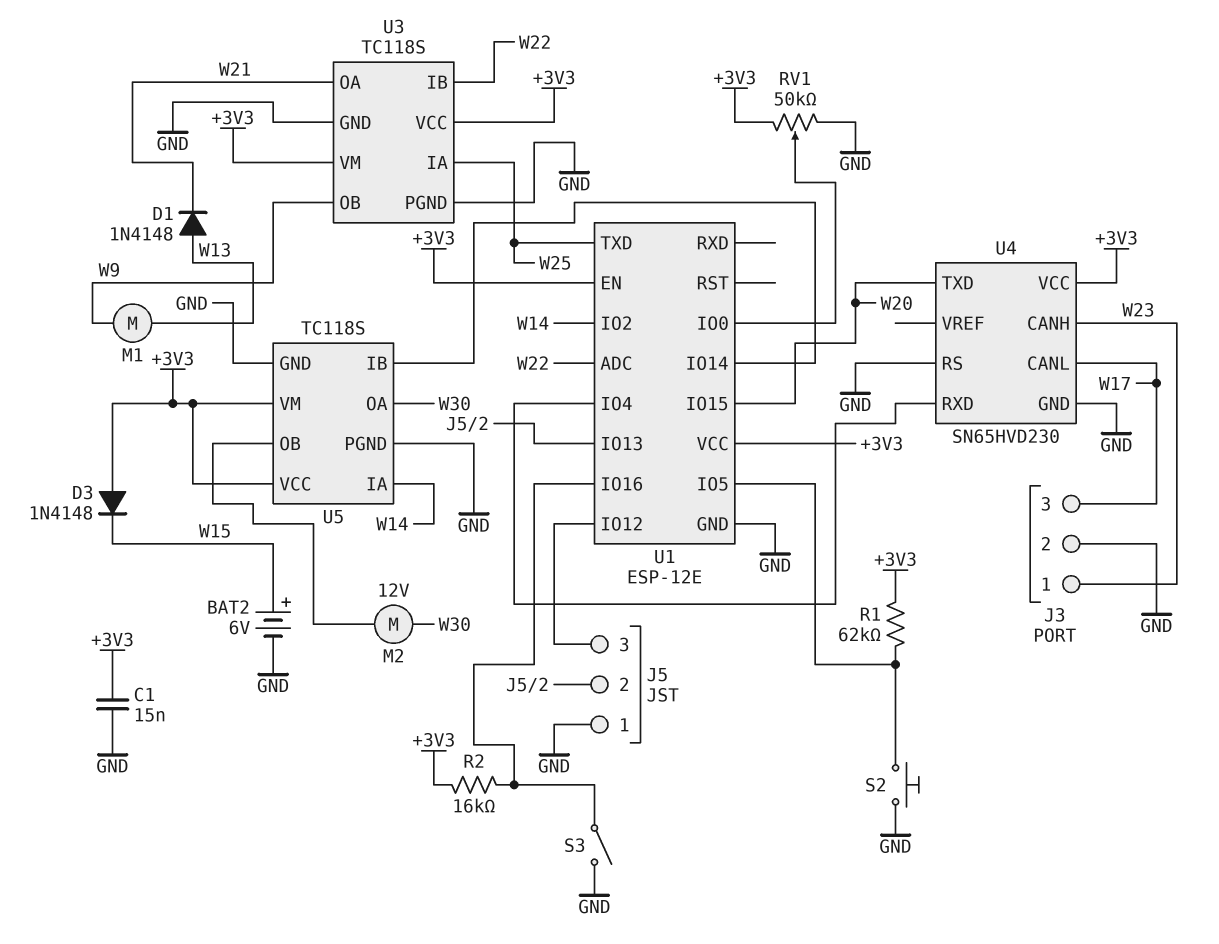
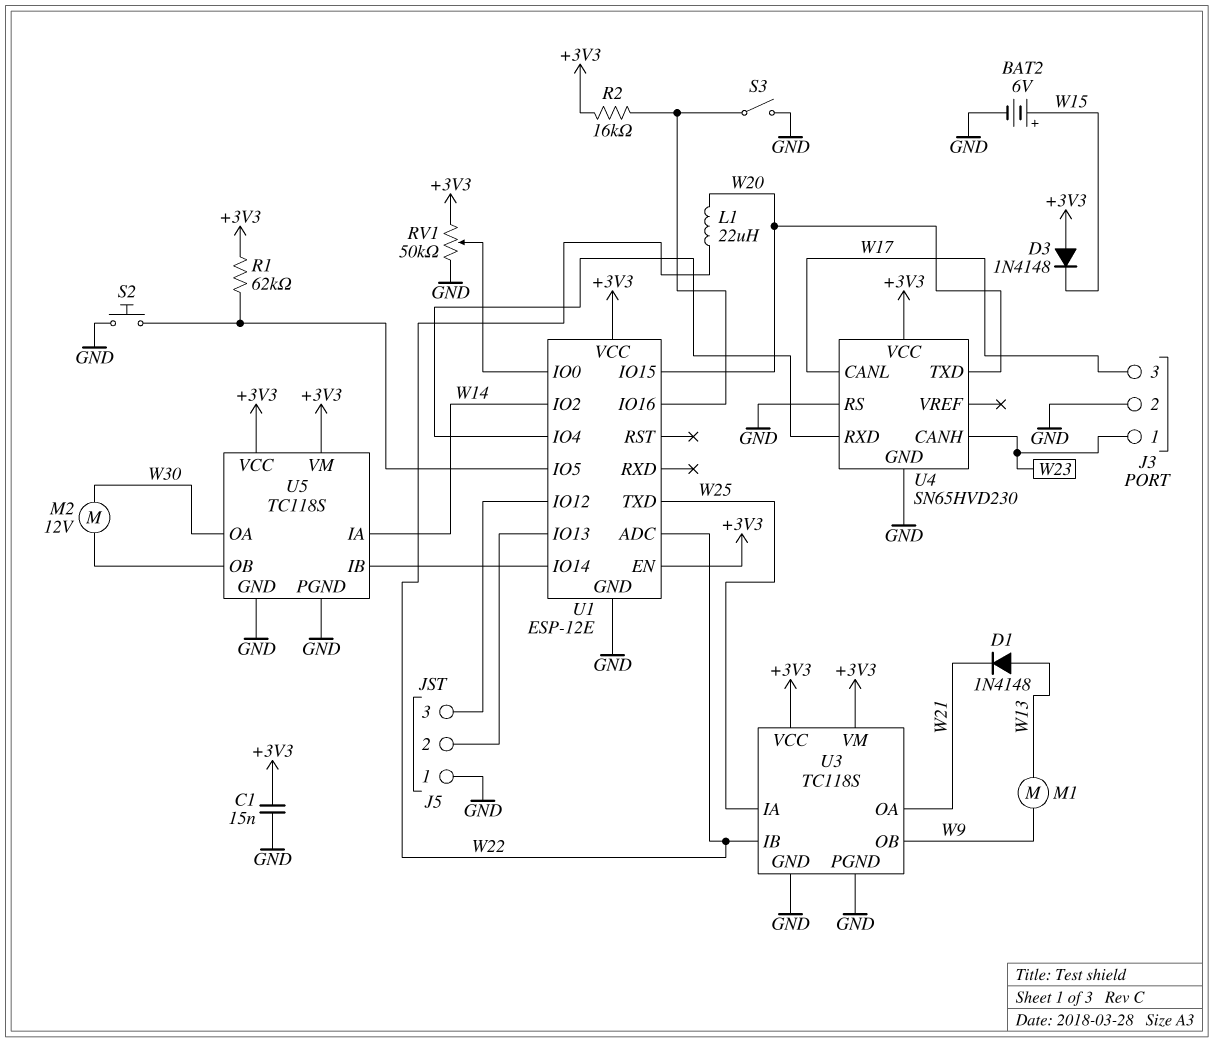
L1: none -> 22uH (W20, W22)

